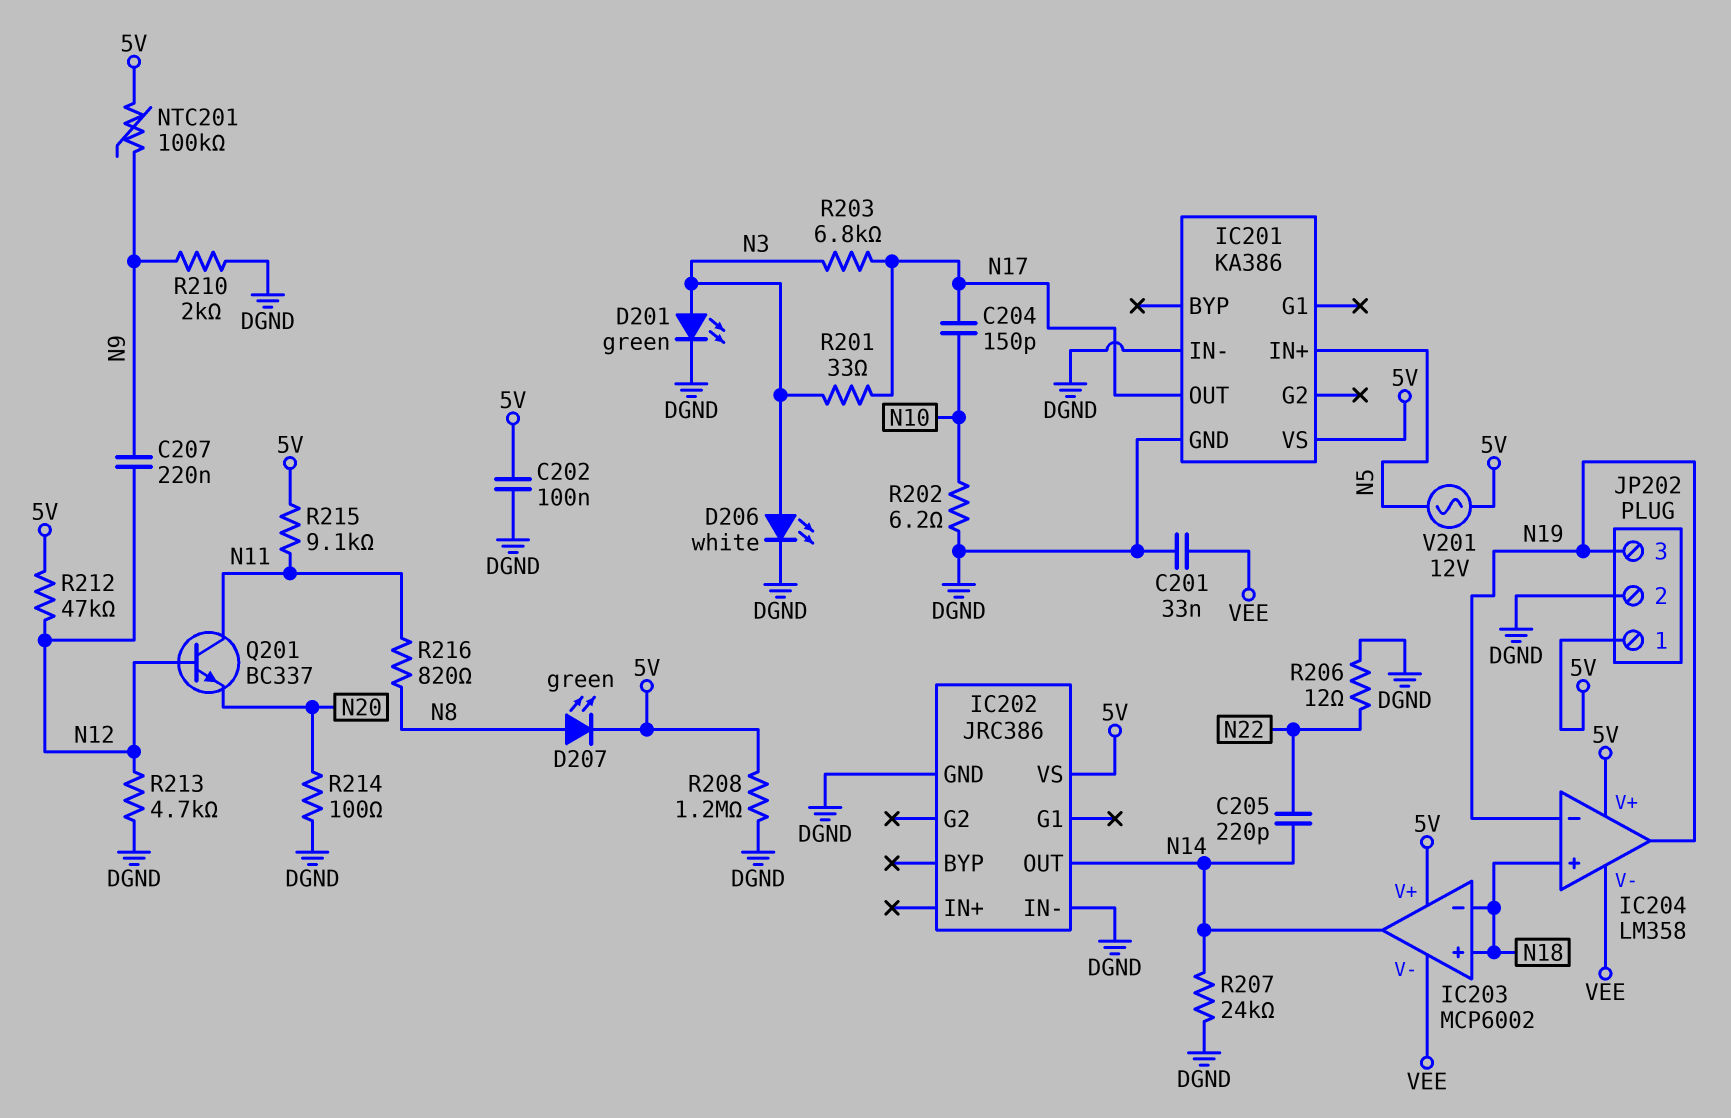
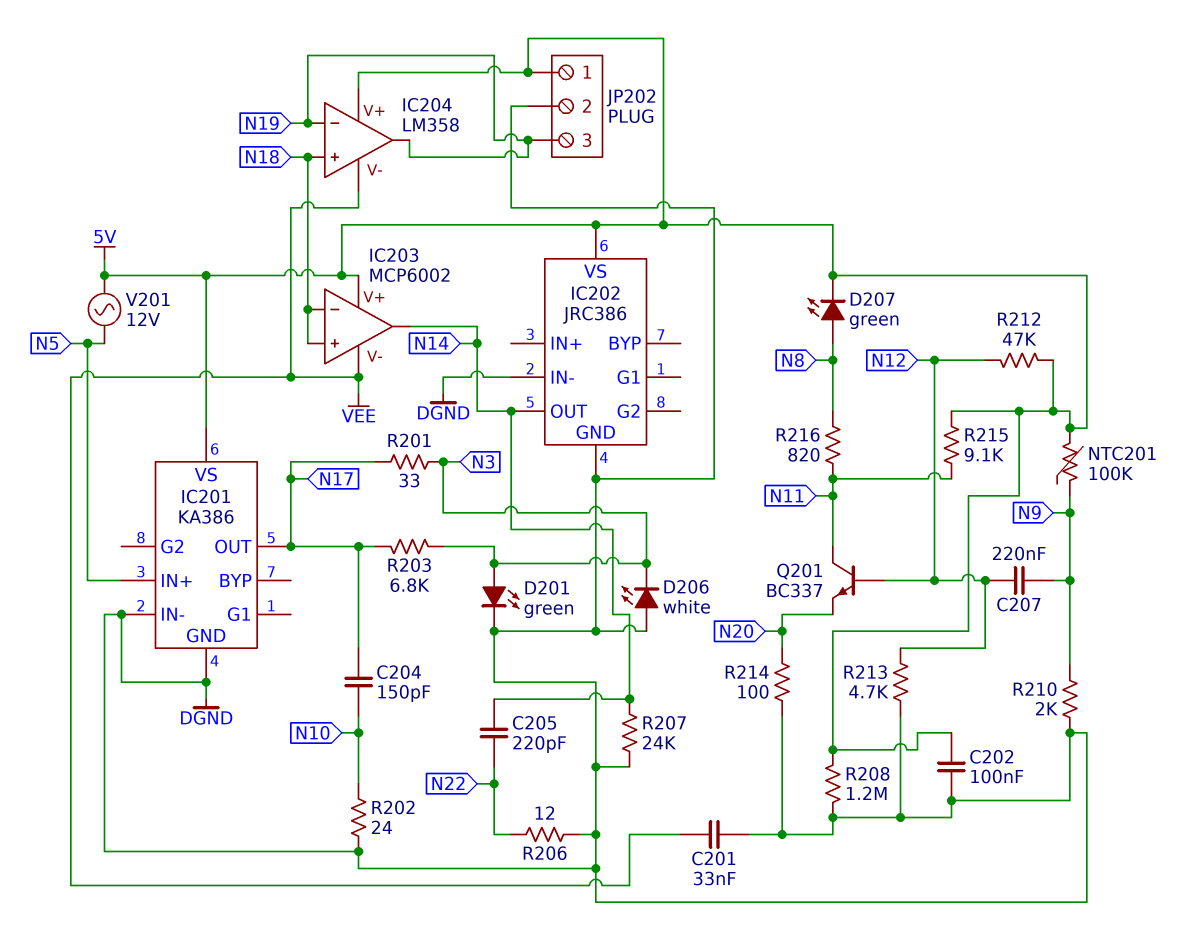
D206: LED white (A N3, K DGND) -> LED white (A DGND, K N3)
R202: 6.2 (DGND, N10) -> 24 (DGND, N10)

